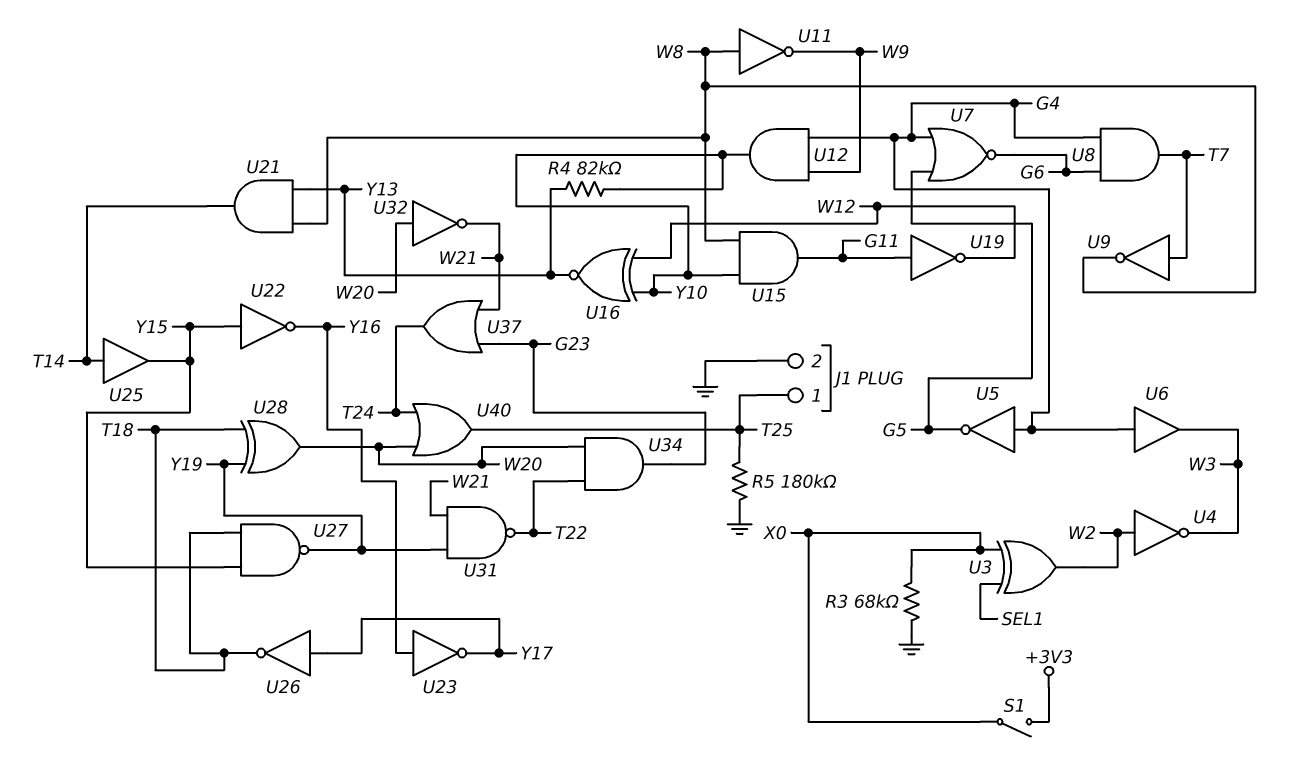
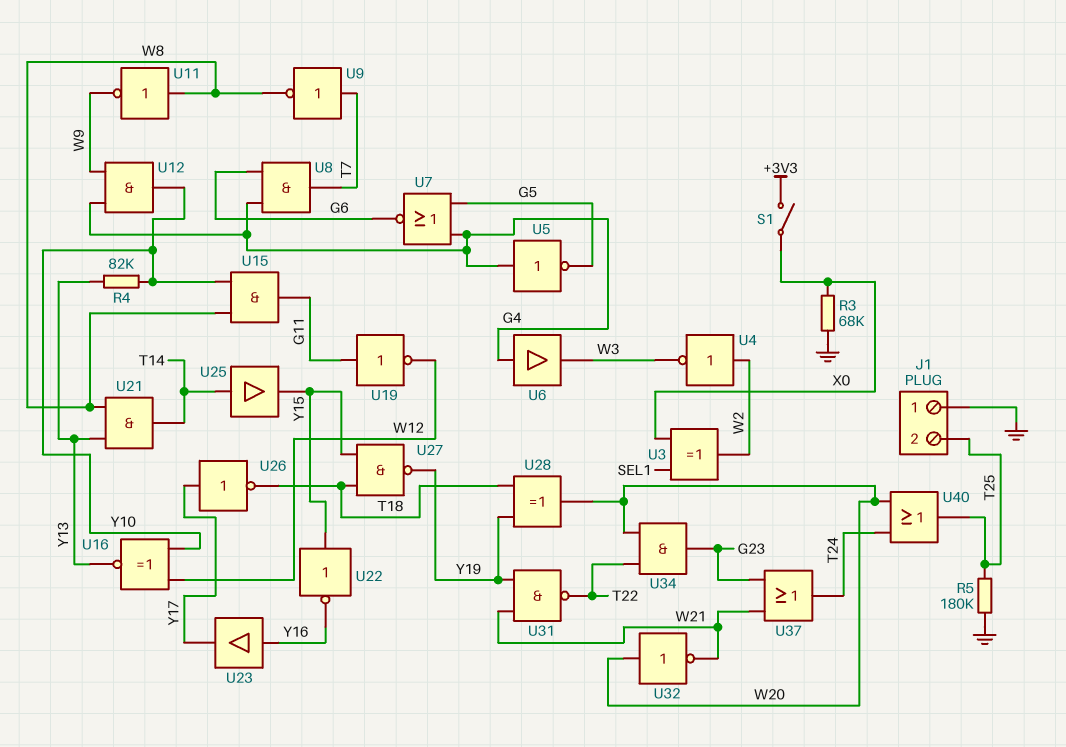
J1 pin 1: T25 -> GND
J1 pin 2: GND -> T25
U23: NOT (in Y16, out Y17) -> buffer (in Y16, out Y17)

